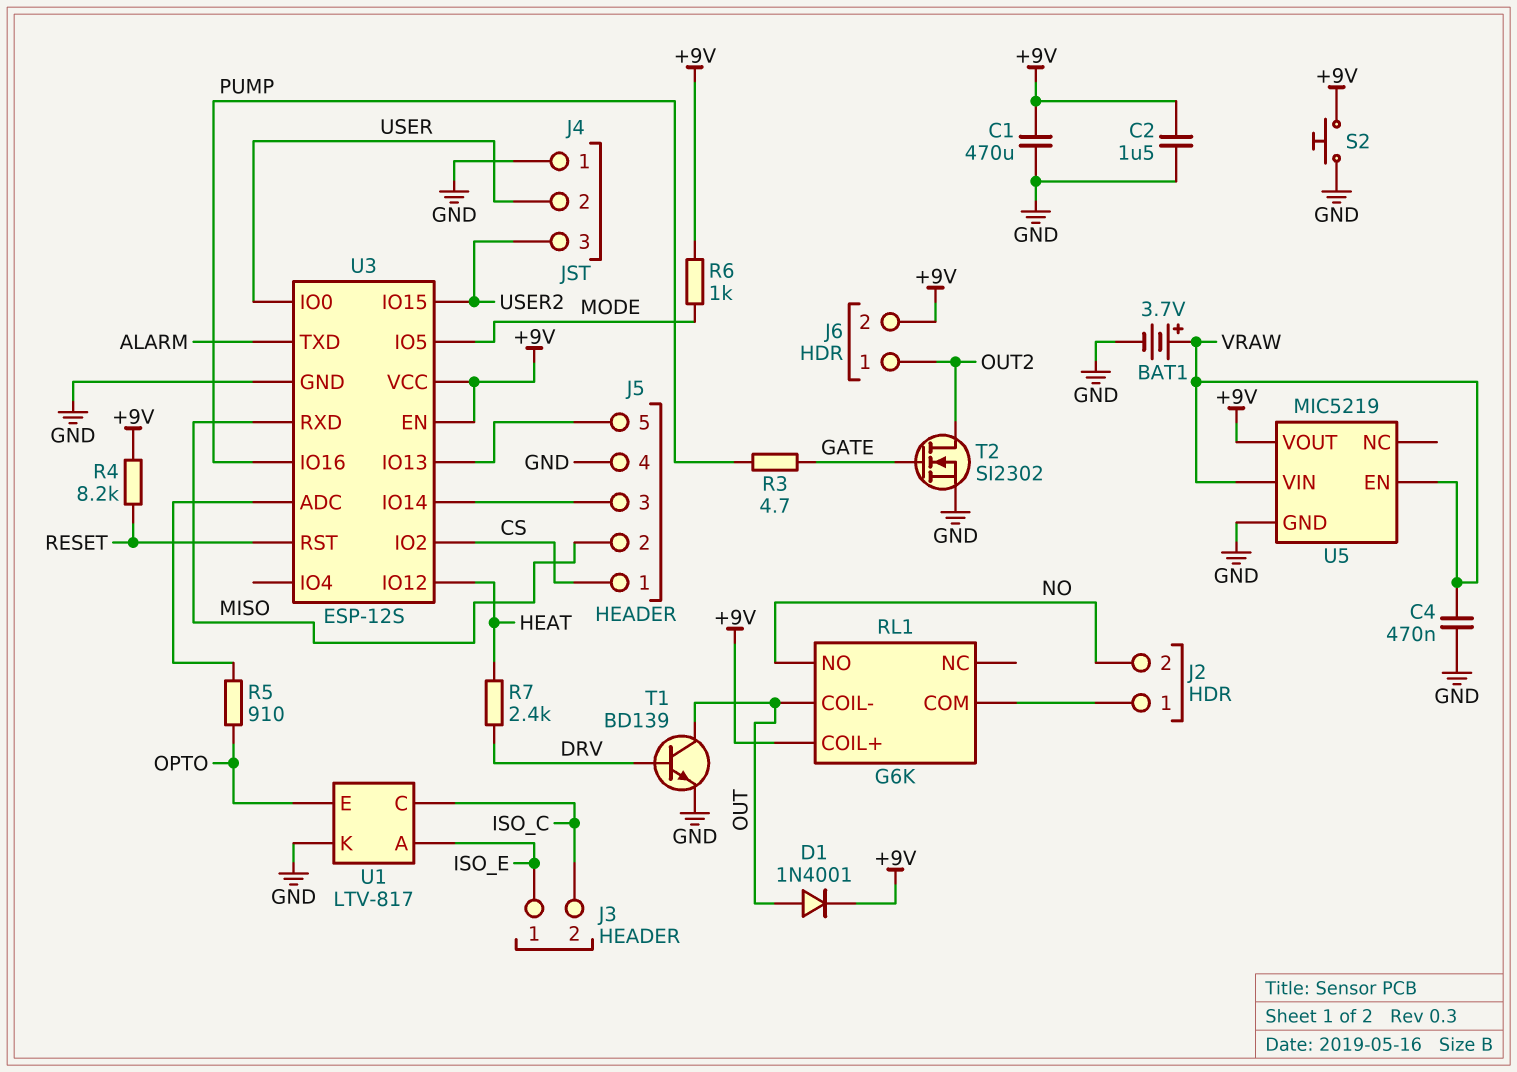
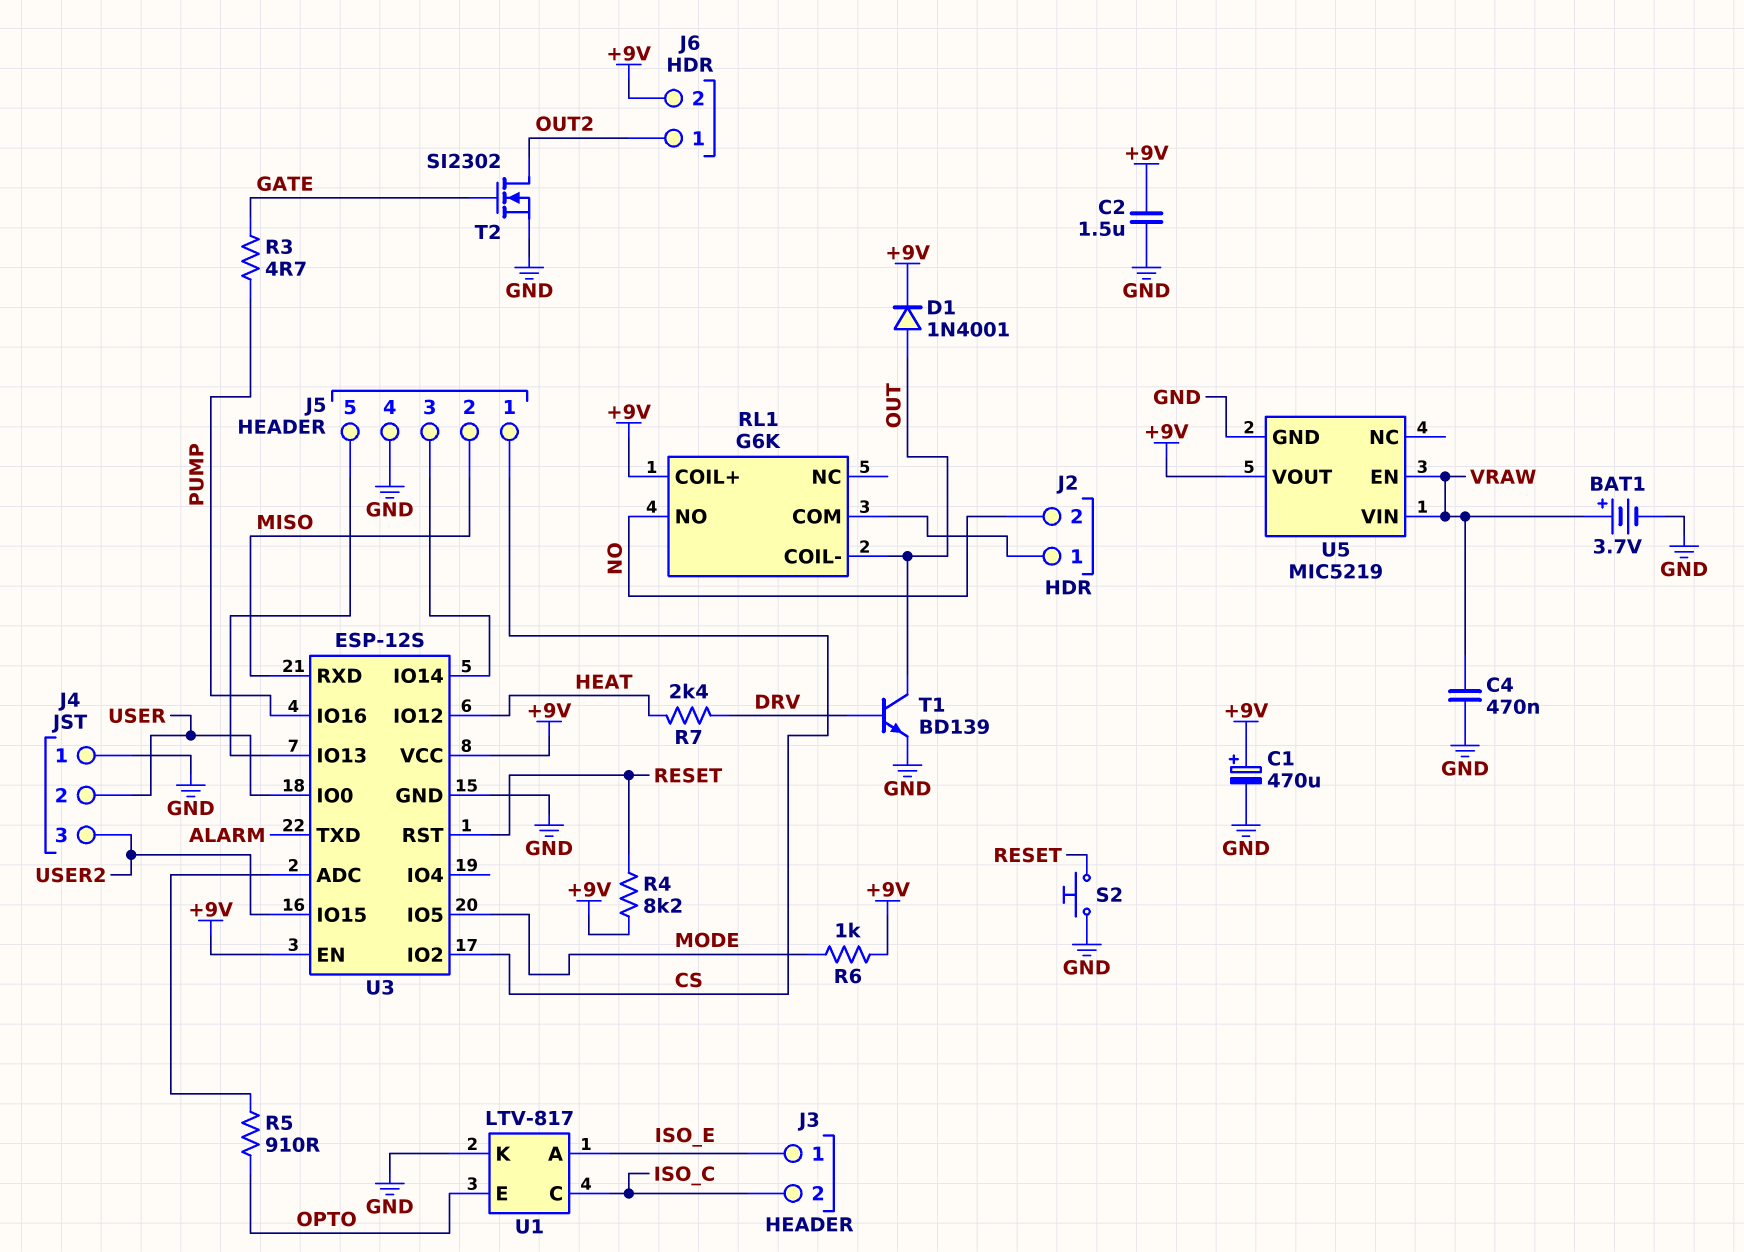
C1: 470uF (+9V, GND) -> 470uF (plus +9V, minus GND)
S2: button (+9V, GND) -> button (GND, RESET)

